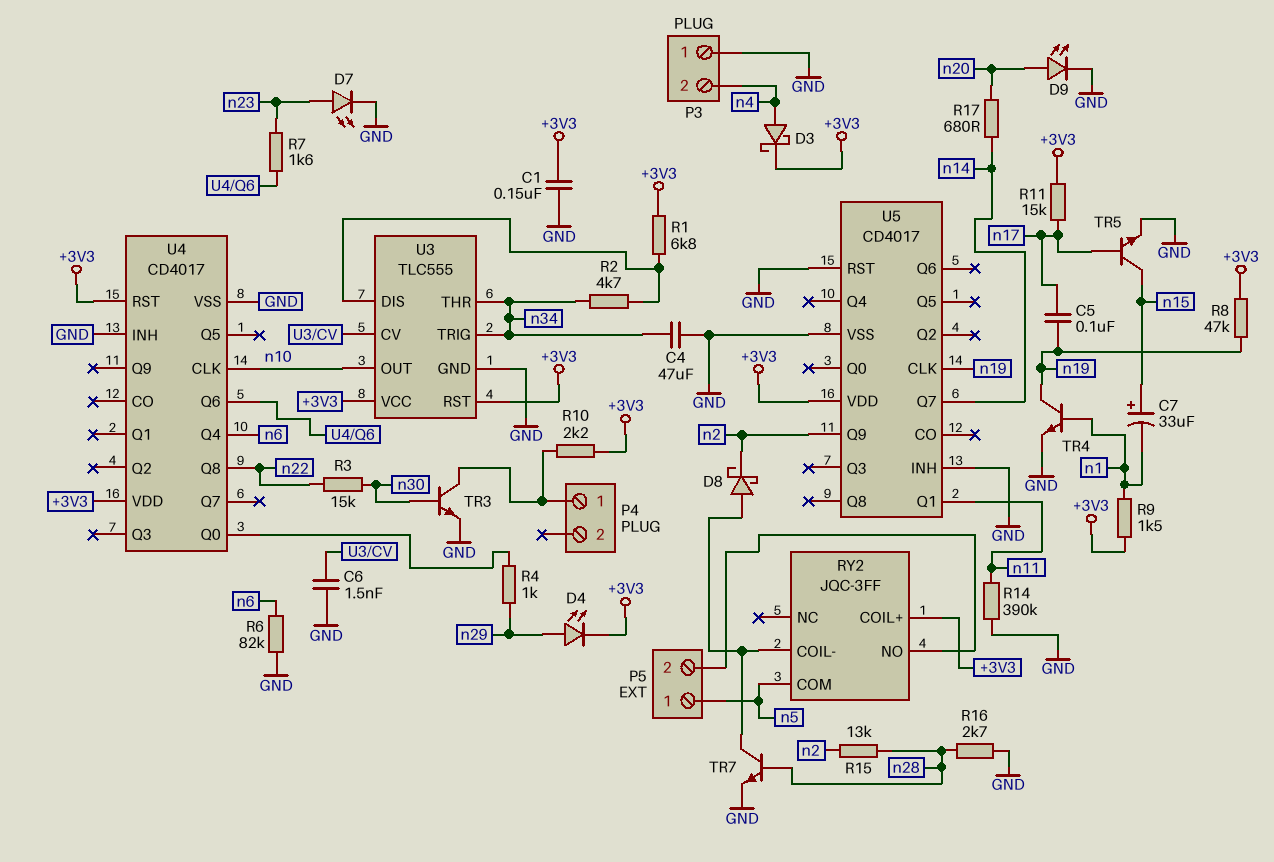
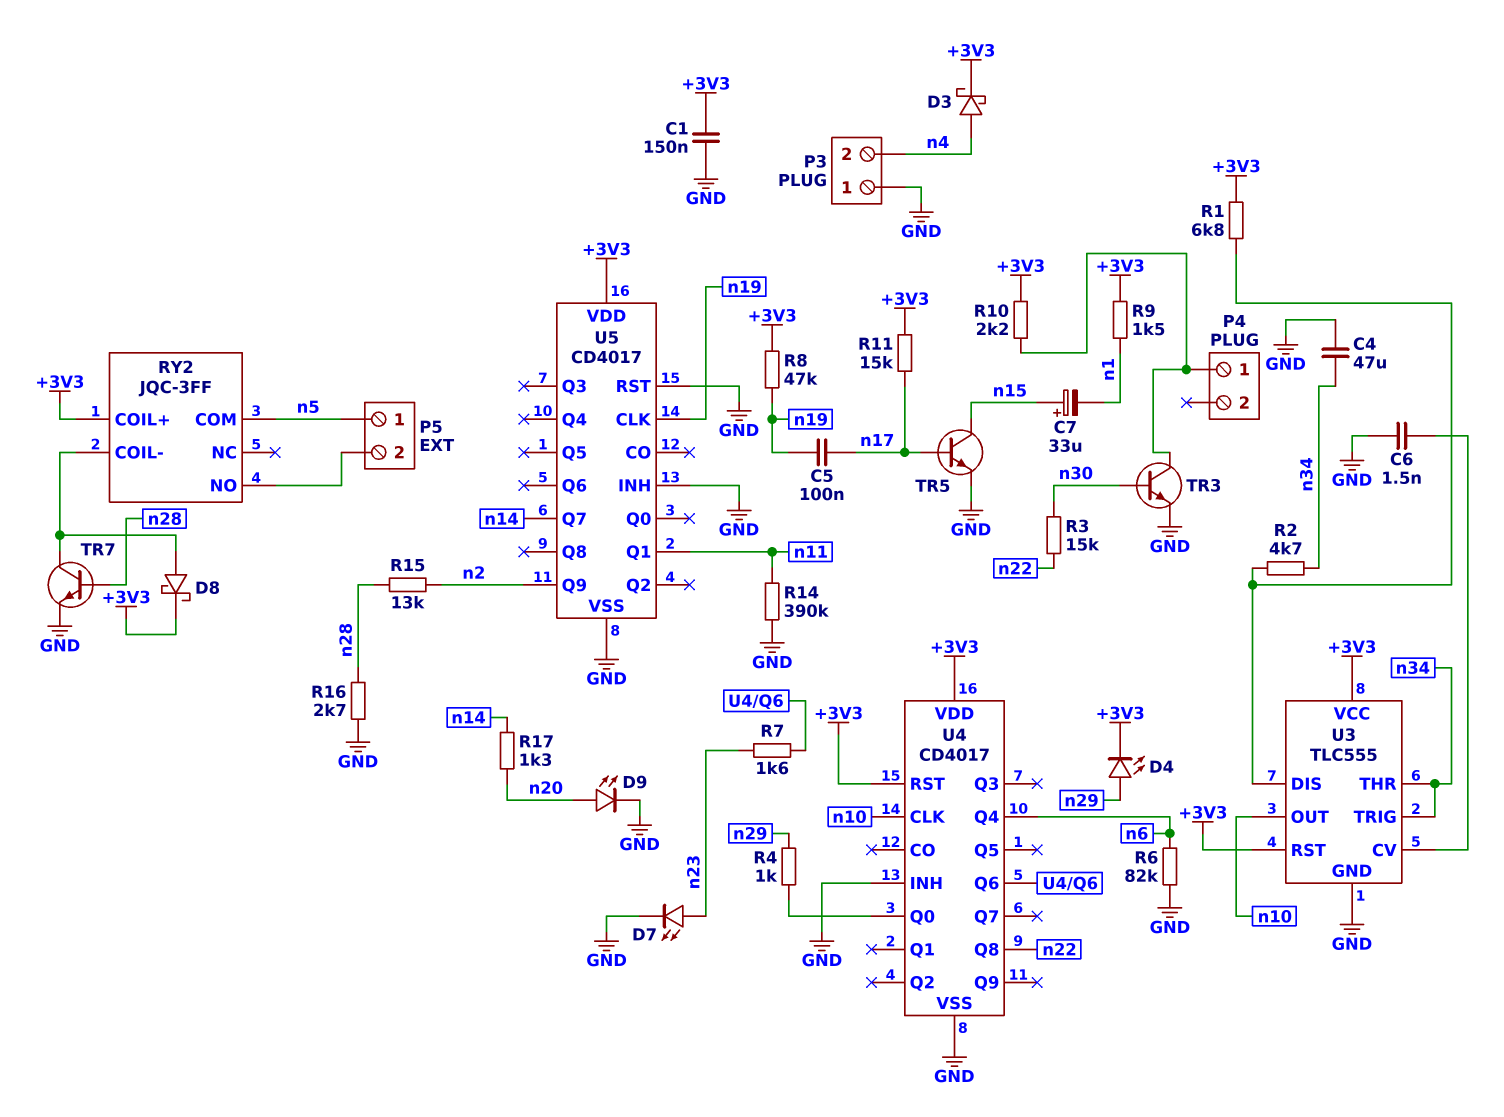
D8: schottky (A RY2/COIL-, K n2) -> schottky (A RY2/COIL-, K +3V3)
R17: 680 (n14, n20) -> 1.3k (n14, n20)
TR4: NPN (B n1, C n19, E GND) -> none

